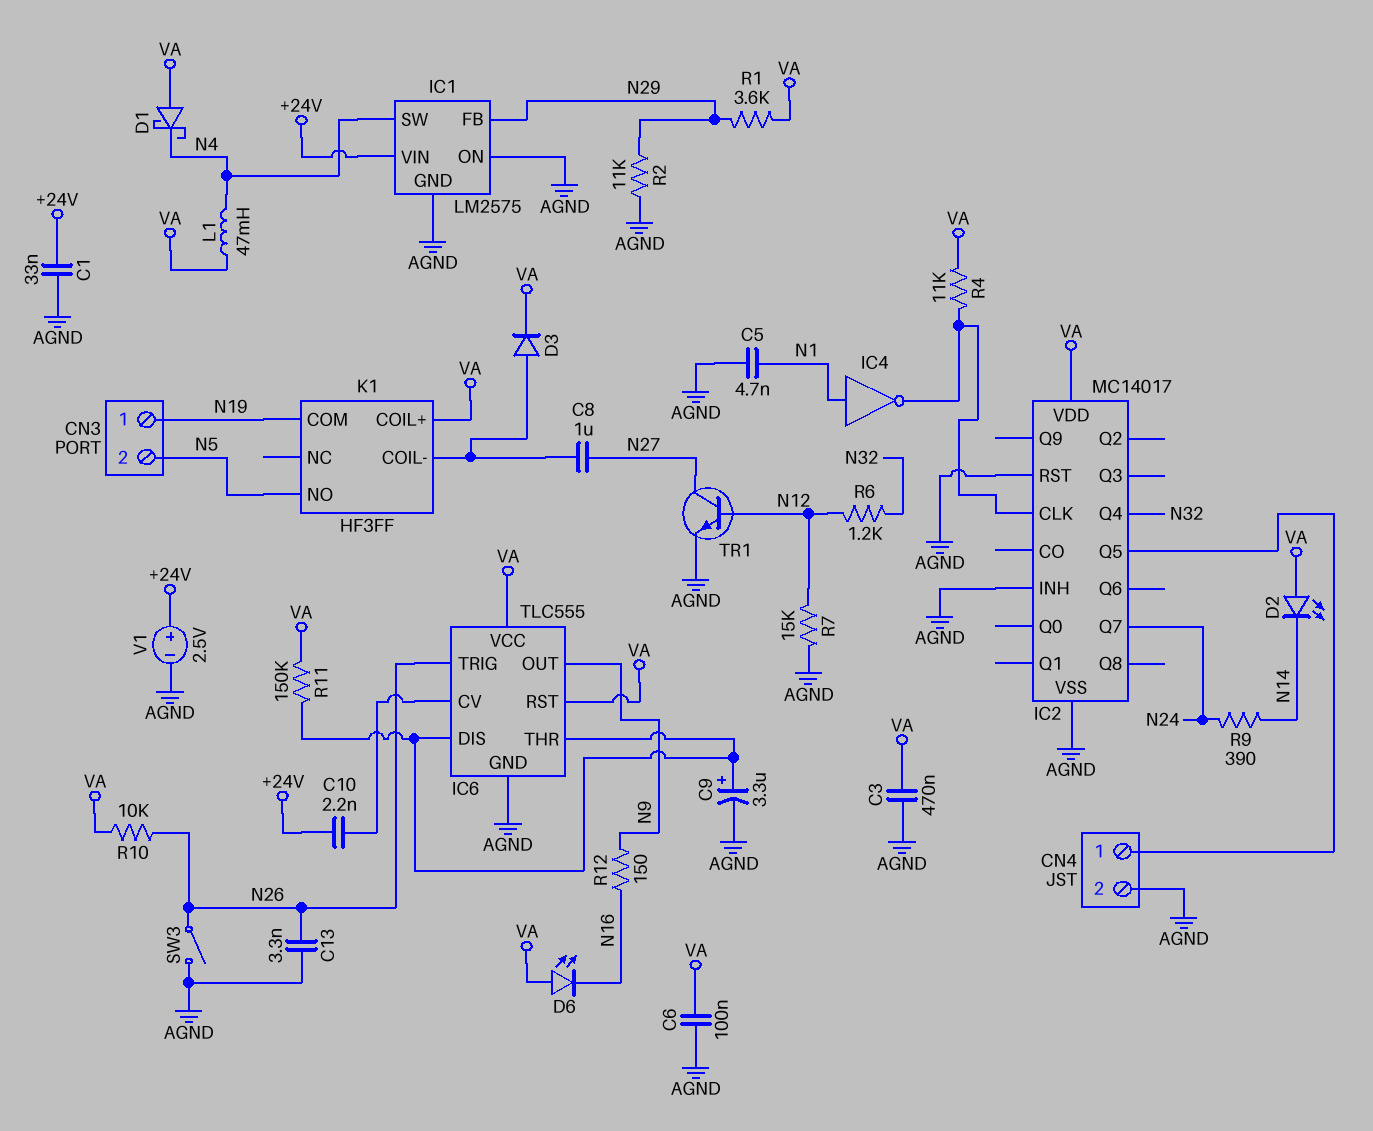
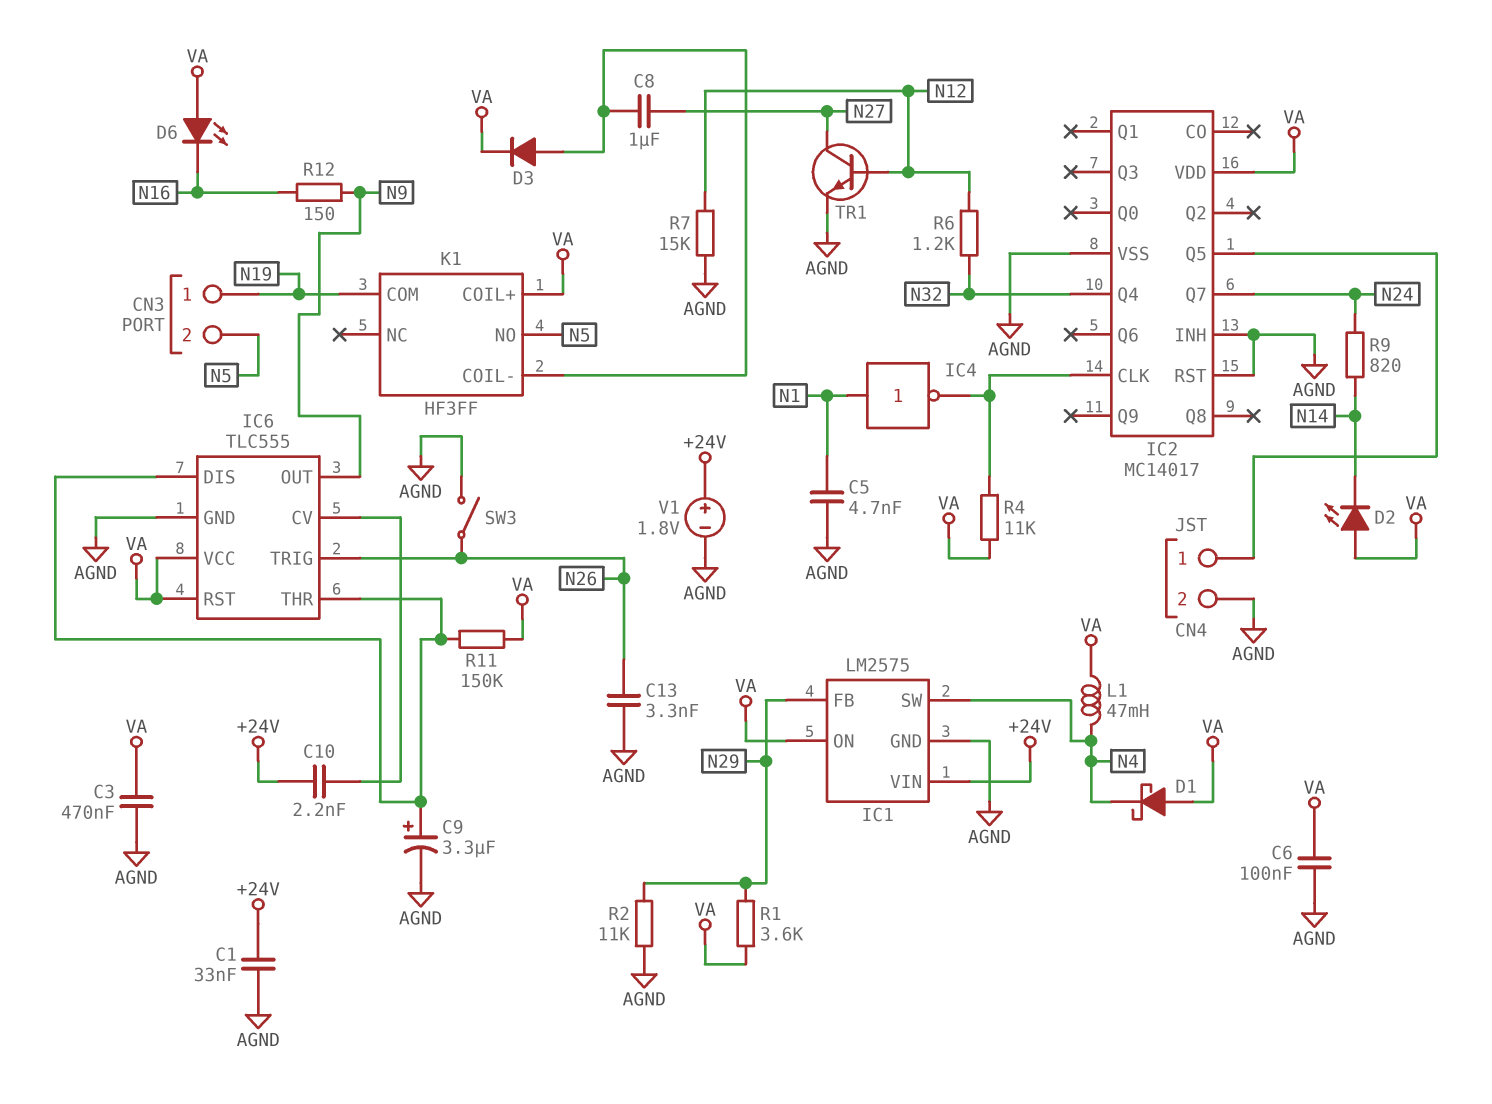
IC1 pin ON: AGND -> VA
R9: 390 (N14, N24) -> 820 (N14, N24)
R10: 10k (N26, VA) -> none
V1: 2.5V (plus +24V, minus AGND) -> 1.8V (plus +24V, minus AGND)

